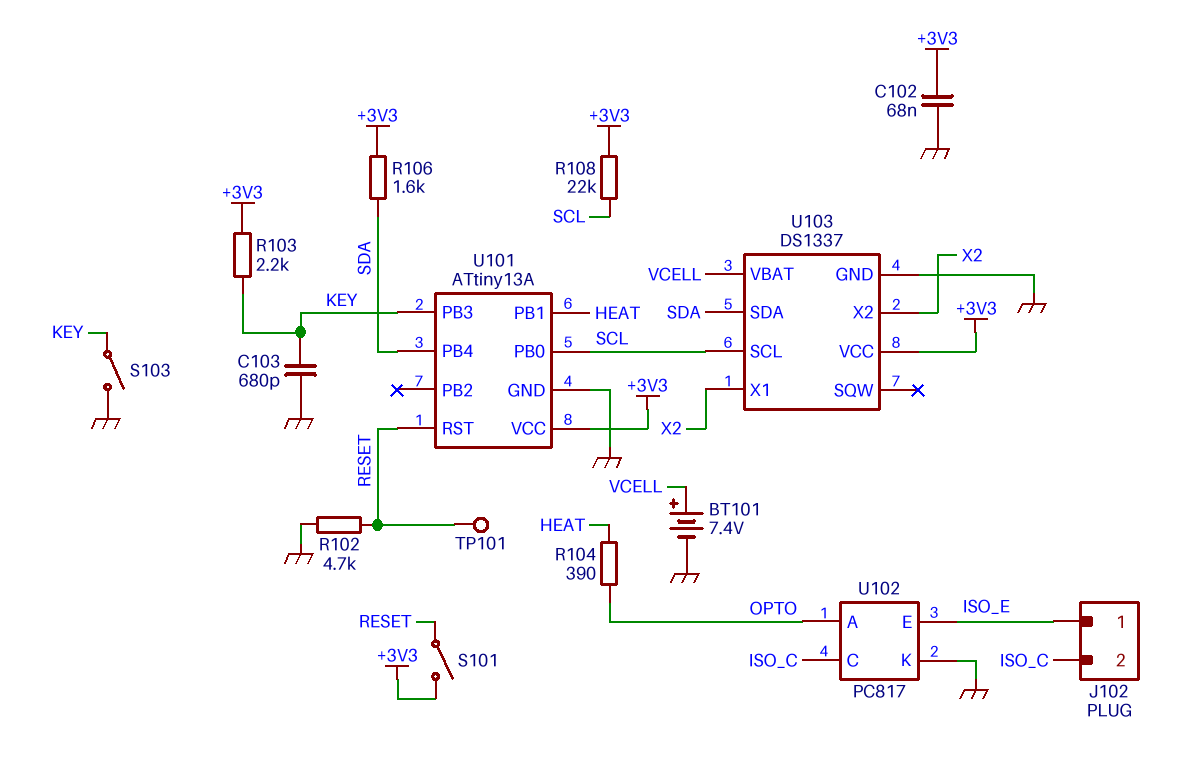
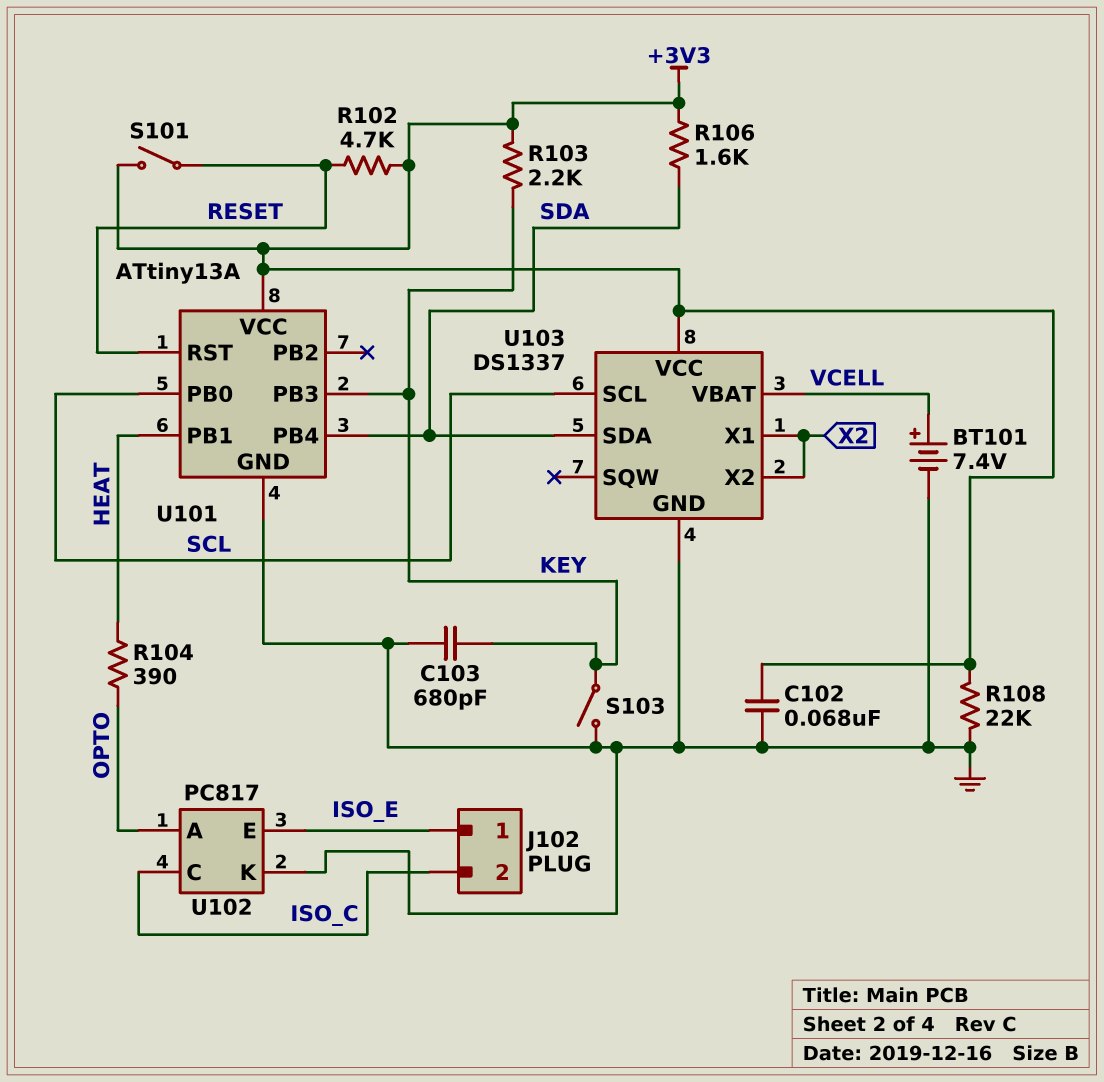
R102: 4.7k (GND, RESET) -> 4.7k (+3V3, RESET)
R108: 22k (+3V3, SCL) -> 22k (+3V3, GND)
TP101: test point (RESET) -> none

